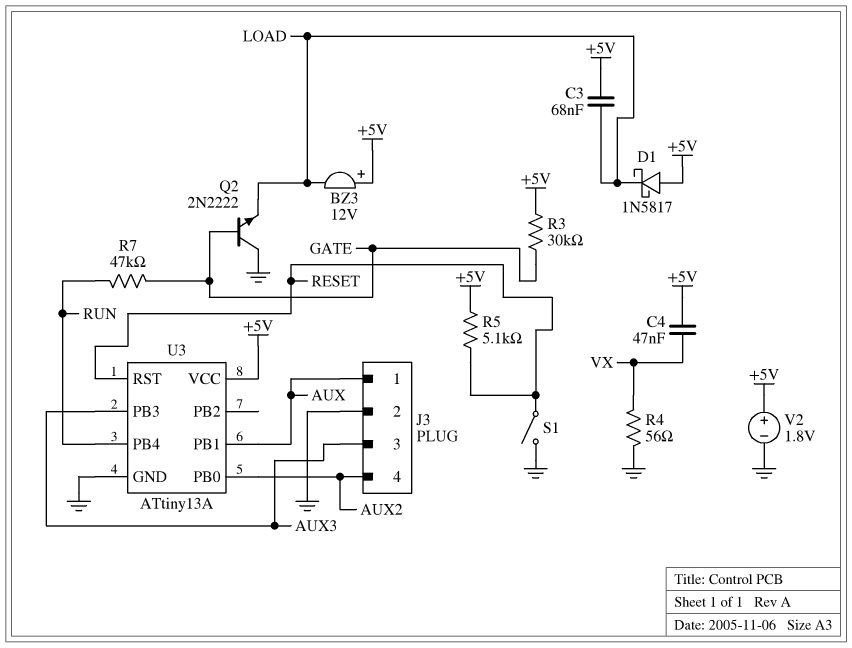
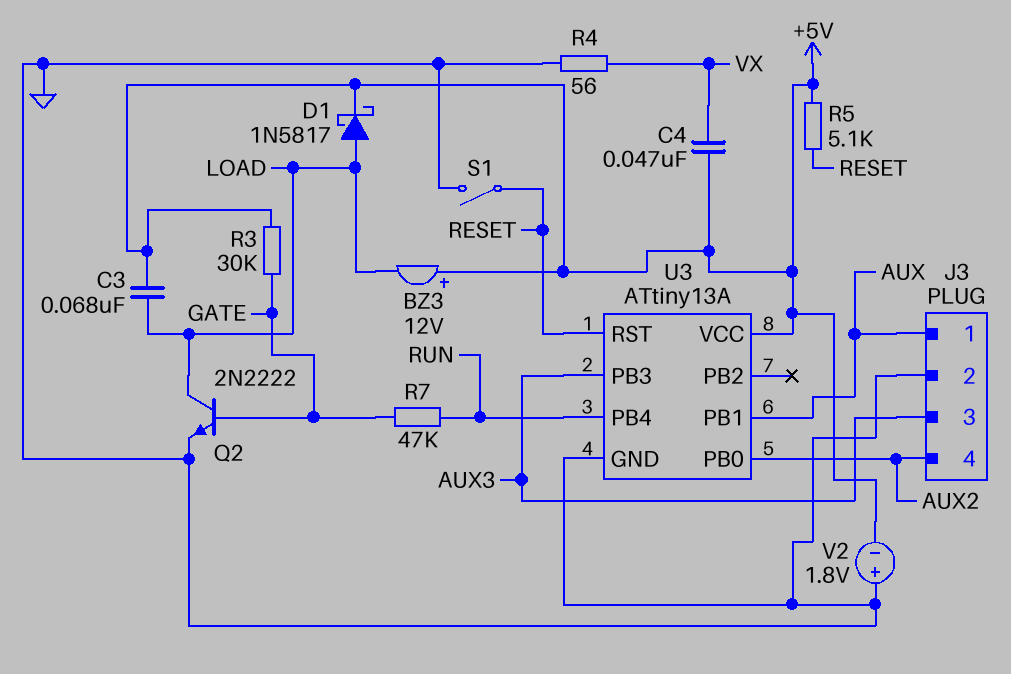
D1: schottky 1N5817 (A +5V, K LOAD) -> schottky 1N5817 (A LOAD, K +5V)
Q2: NPN 2N2222 (B GATE, C GND, E LOAD) -> NPN 2N2222 (B GATE, C LOAD, E GND)
V2: 1.8V (plus +5V, minus GND) -> 1.8V (plus GND, minus +5V)

